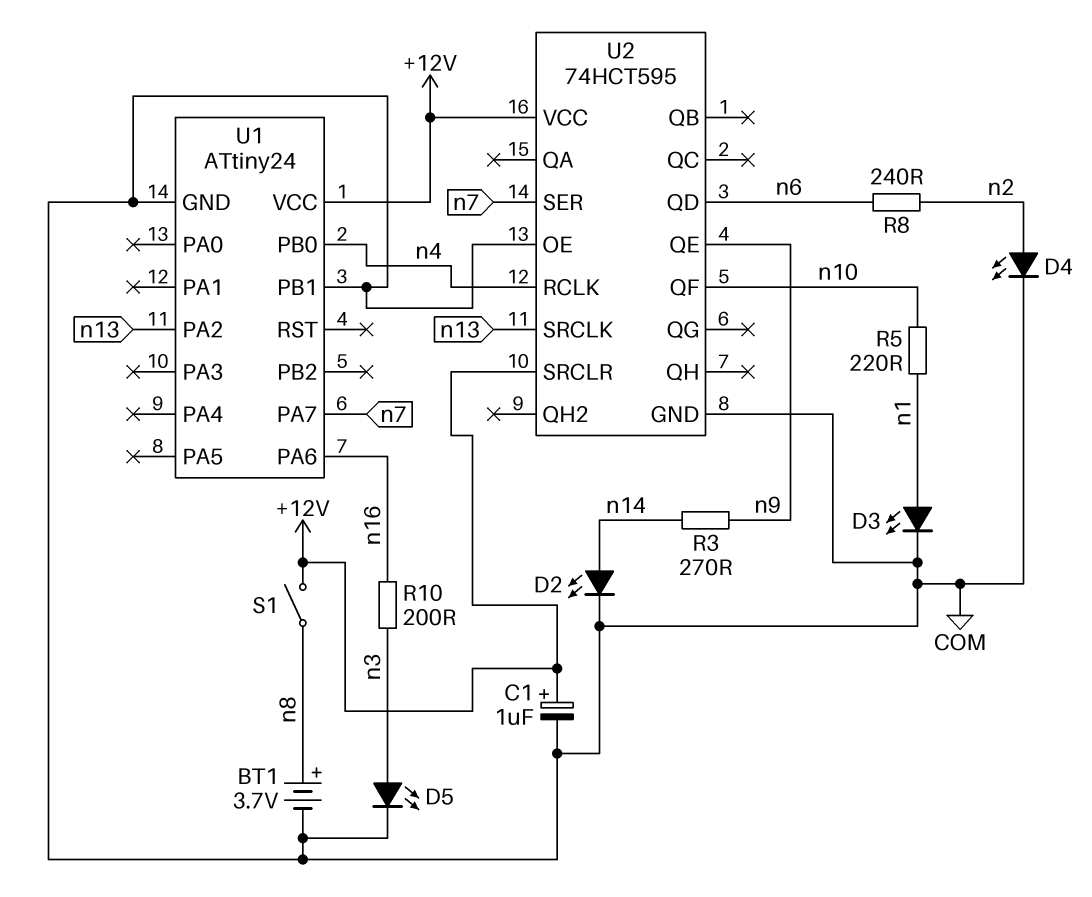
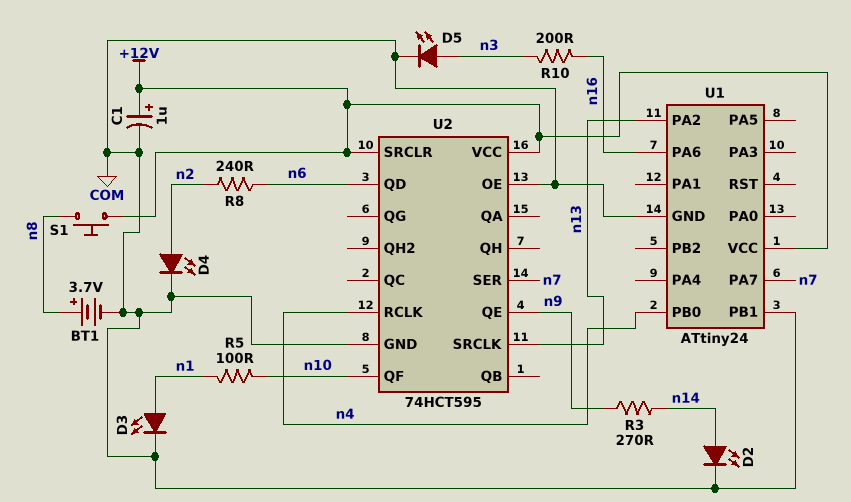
R5: 220 (n1, n10) -> 100 (n1, n10)
S1: switch (+12V, n8) -> button (+12V, n8)

